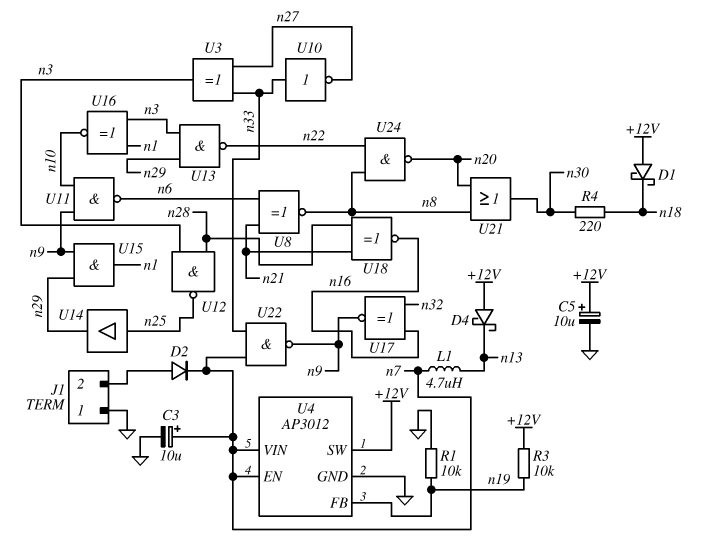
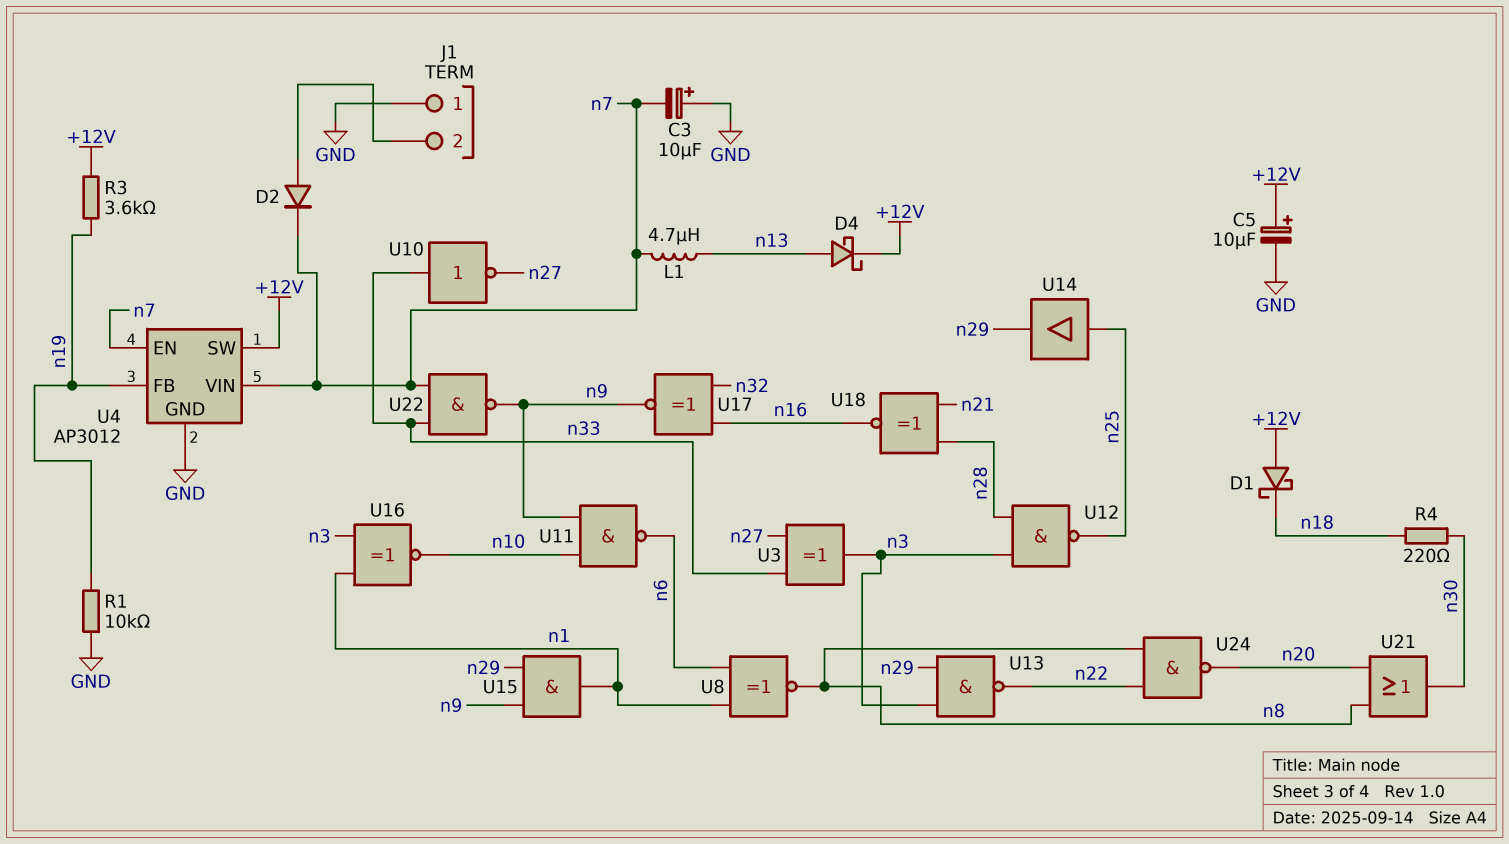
C3: 10uF (plus n7, minus GND) -> 10uF (plus GND, minus n7)
D4: schottky (A +12V, K n13) -> schottky (A n13, K +12V)
R3: 10k (+12V, n19) -> 3.6k (+12V, n19)
U8: XNOR (in n6, in n21, out n8) -> XNOR (in n1, in n6, out n8)

